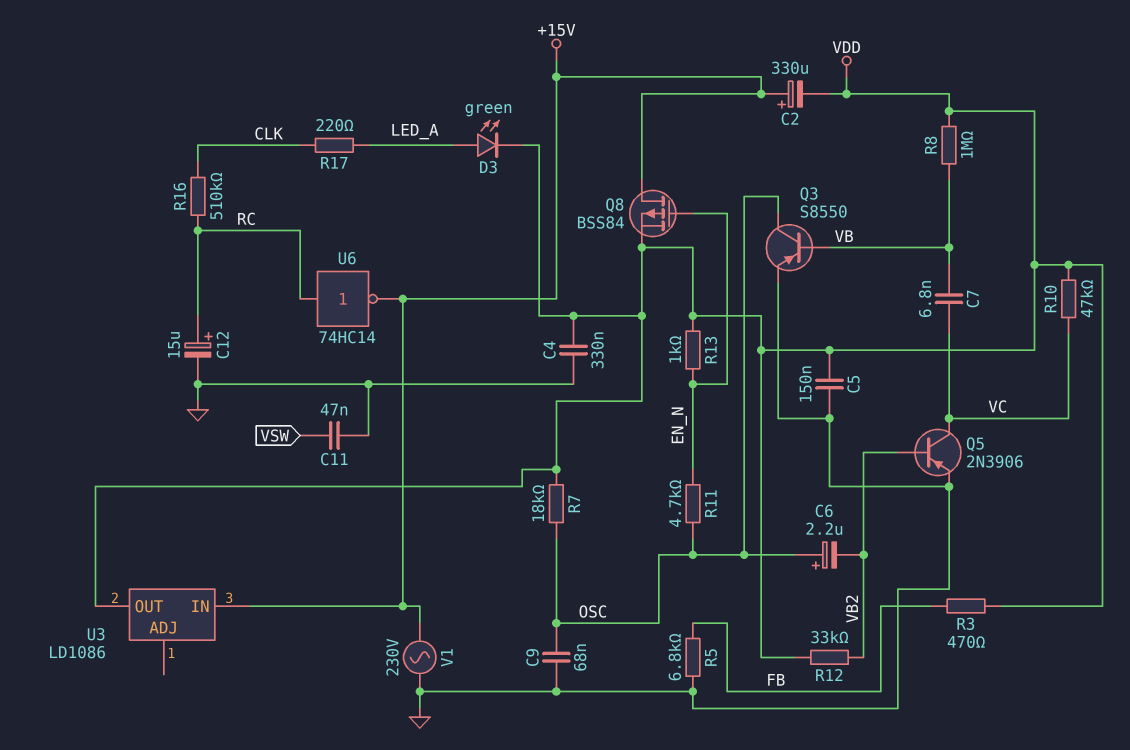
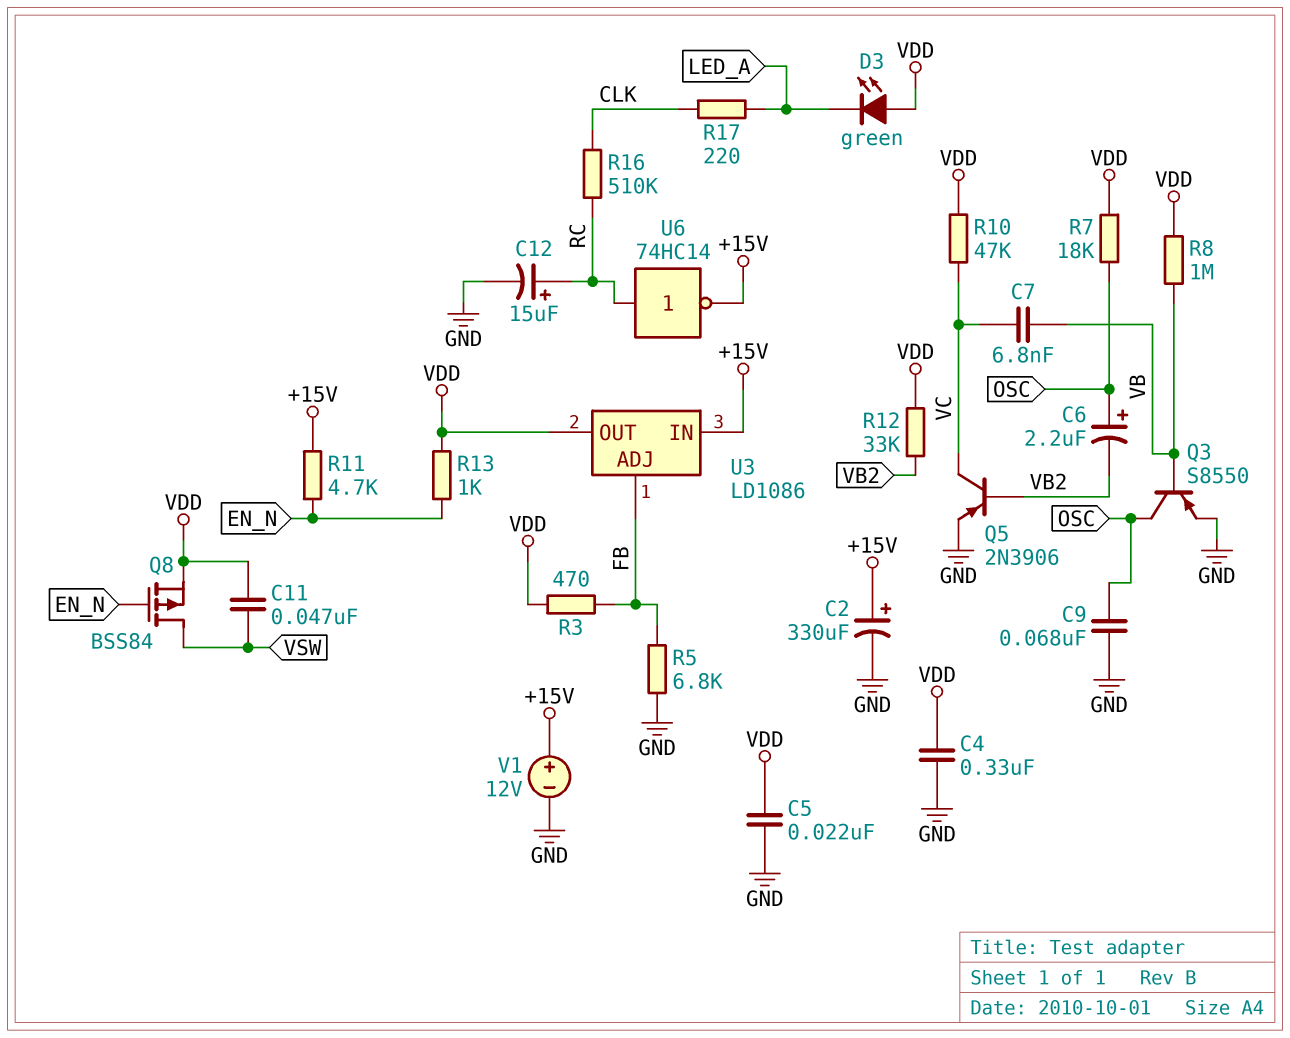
C2: 330uF (plus +15V, minus VDD) -> 330uF (plus +15V, minus GND)
C5: 150nF (GND, VDD) -> 22nF (GND, VDD)
C11: 47nF (GND, VSW) -> 47nF (VDD, VSW)
D3: LED green (A LED_A, K VDD) -> LED green (A VDD, K LED_A)
Q8: PMOS BSS84 (G EN_N, D +15V, S VDD) -> PMOS BSS84 (G EN_N, D VSW, S VDD)
R11: 4.7k (EN_N, OSC) -> 4.7k (+15V, EN_N)
U3 pin ADJ: none -> FB
V1: AC 230V (+15V, GND) -> 12V (plus +15V, minus GND)

